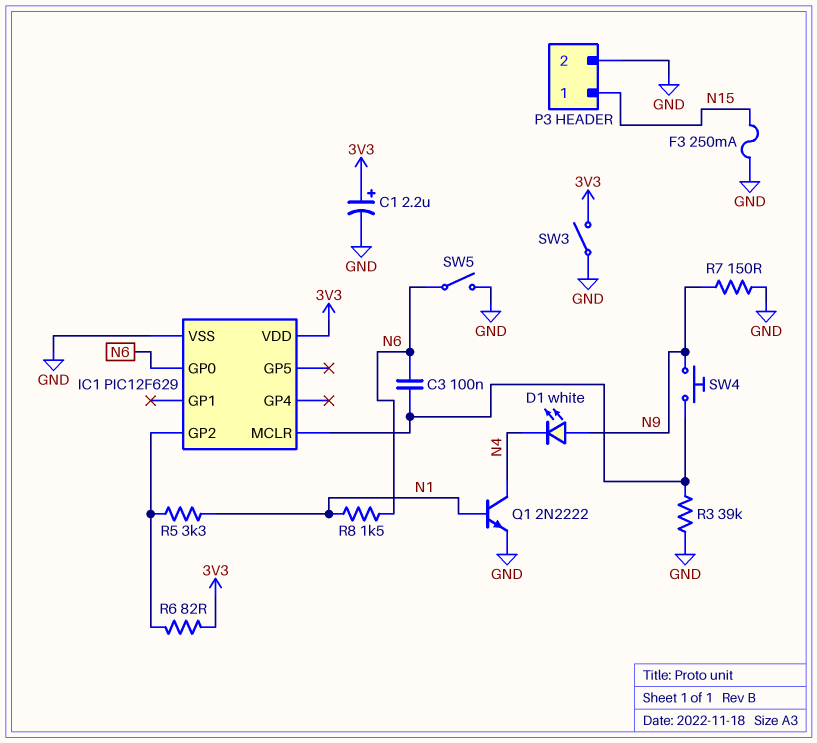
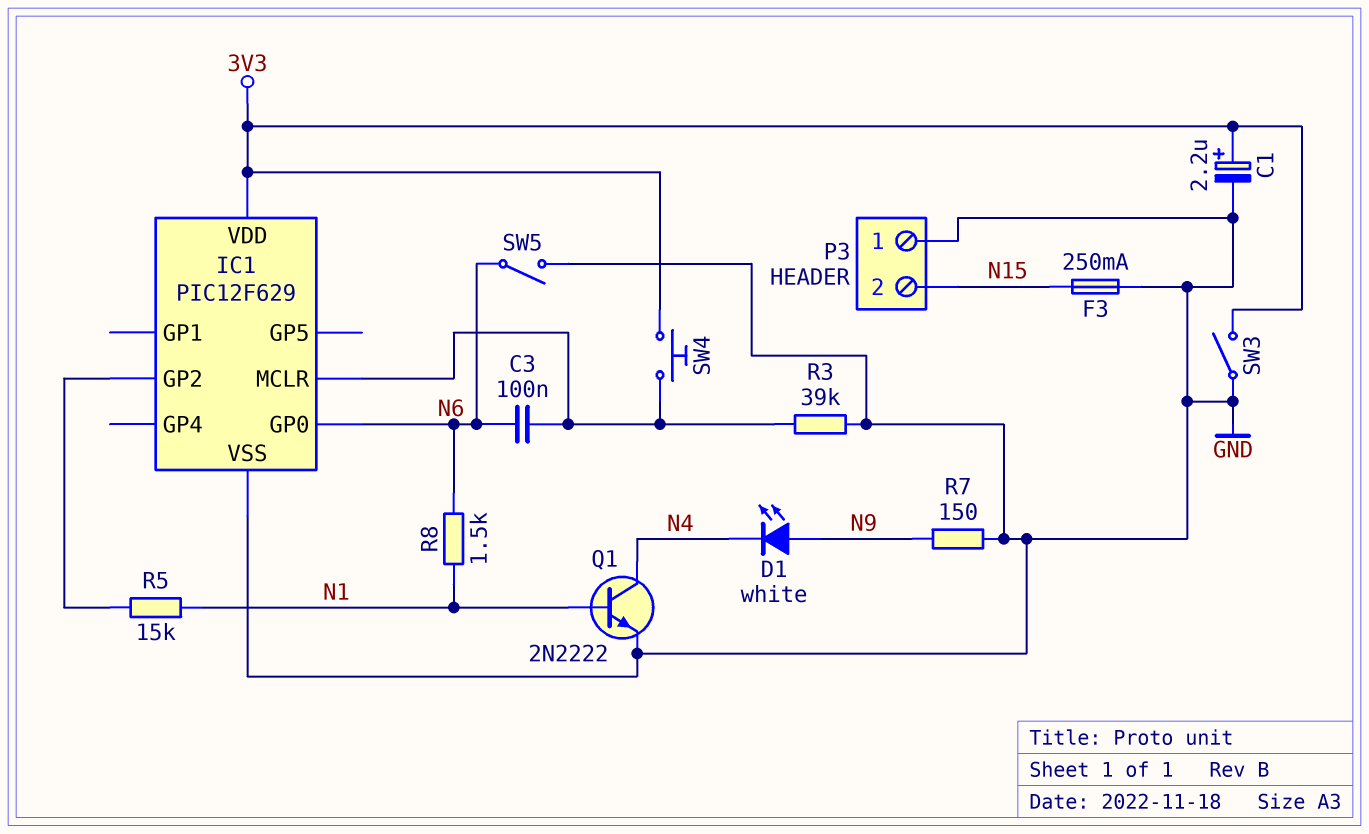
P3 pin 1: N15 -> GND
P3 pin 2: GND -> N15
R5: 3.3k (IC1/GP2, N1) -> 15k (IC1/GP2, N1)
R6: 82 (3V3, IC1/GP2) -> none
SW4: button (IC1/MCLR, N9) -> button (3V3, IC1/MCLR)

